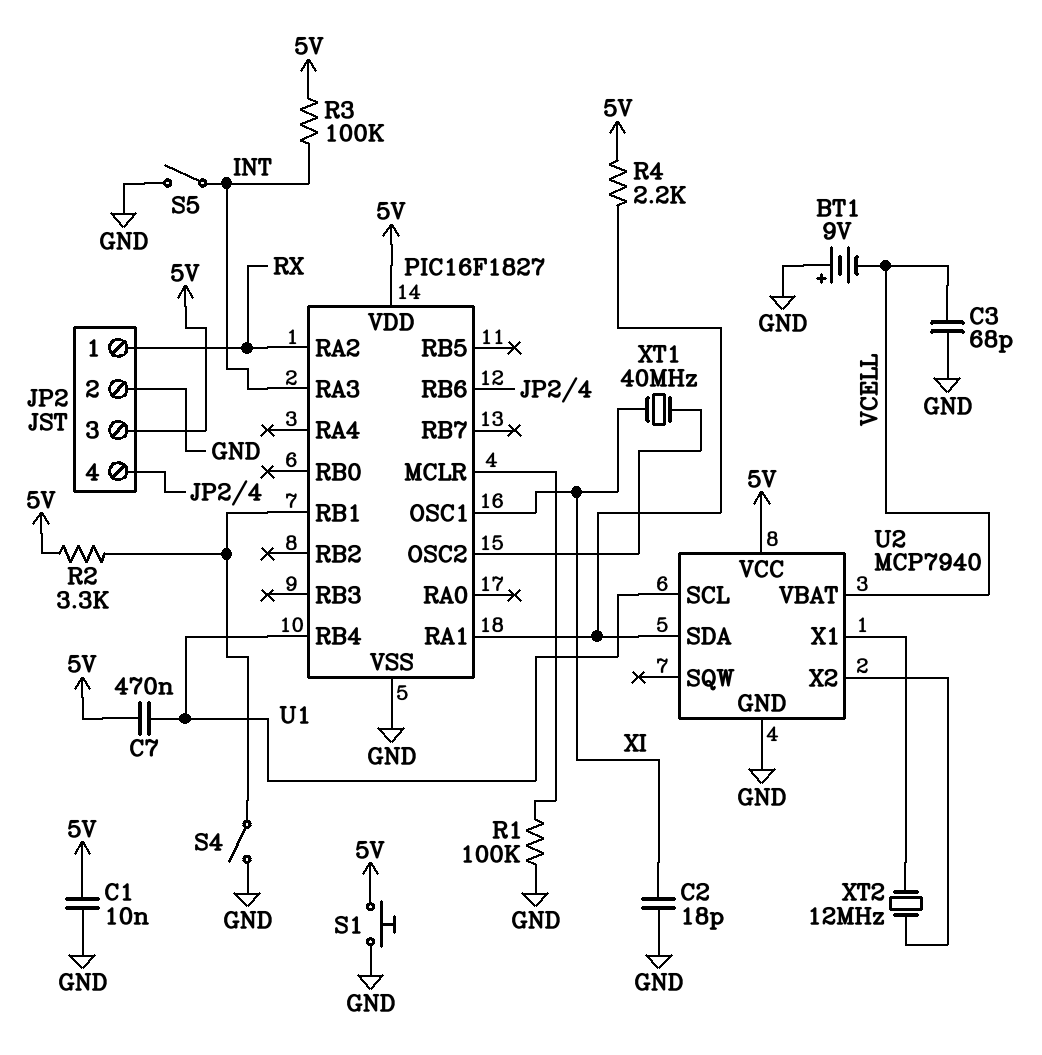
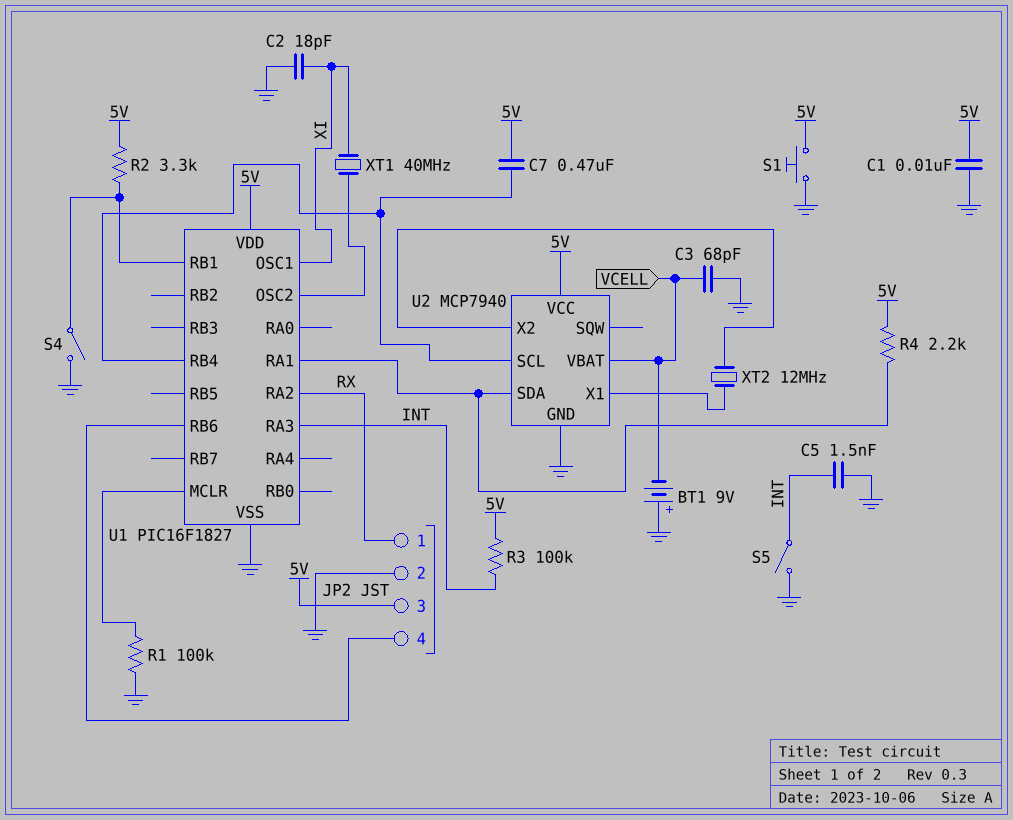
C5: none -> 1.5nF (GND, INT)

